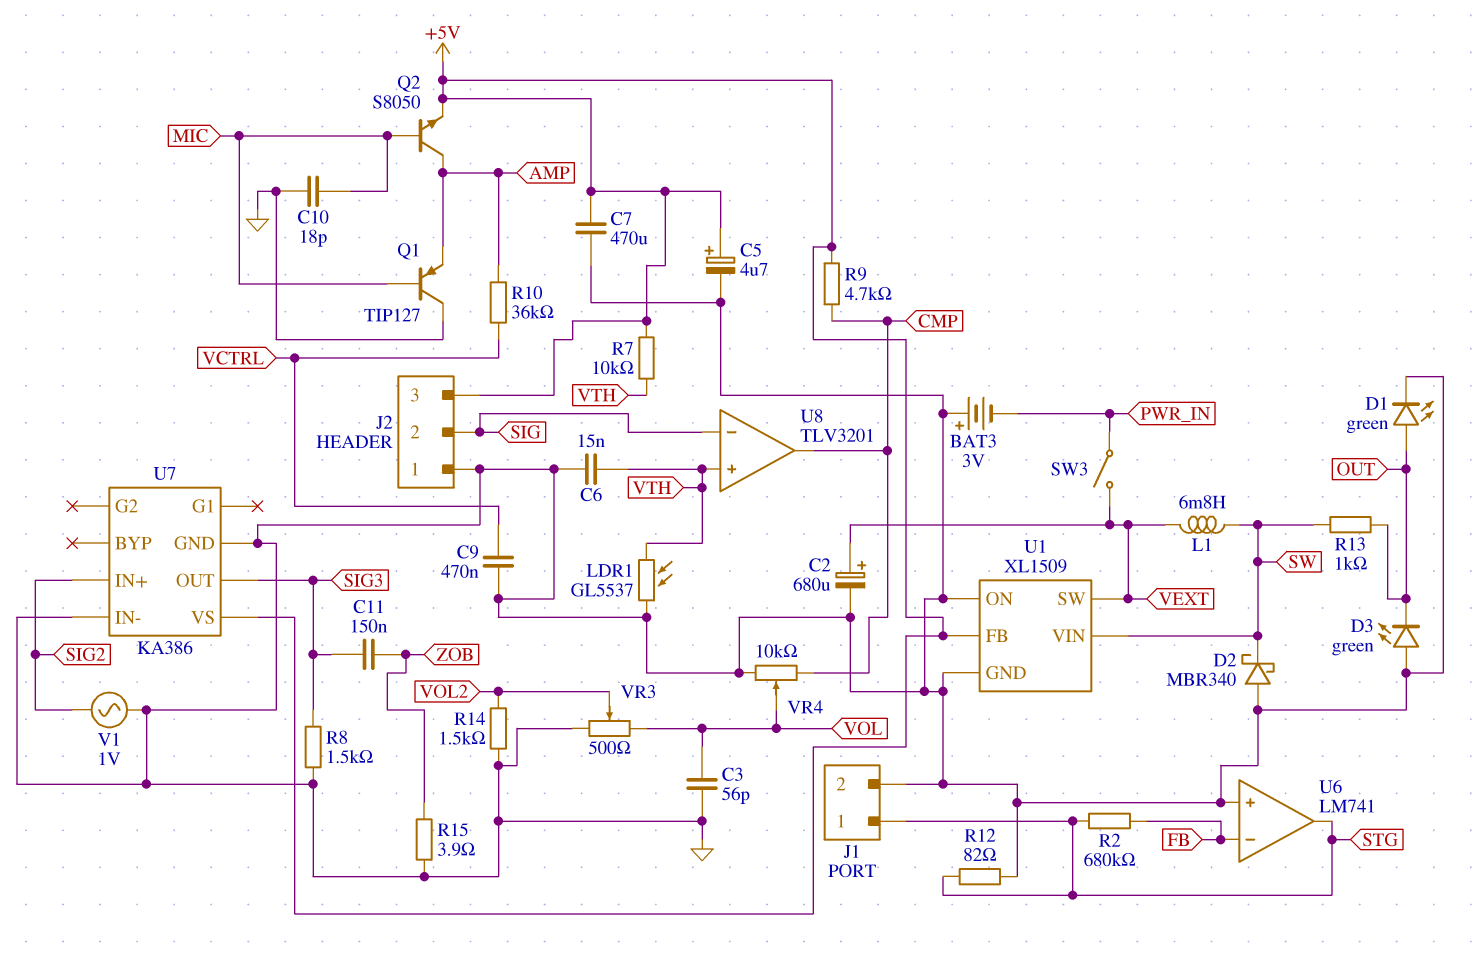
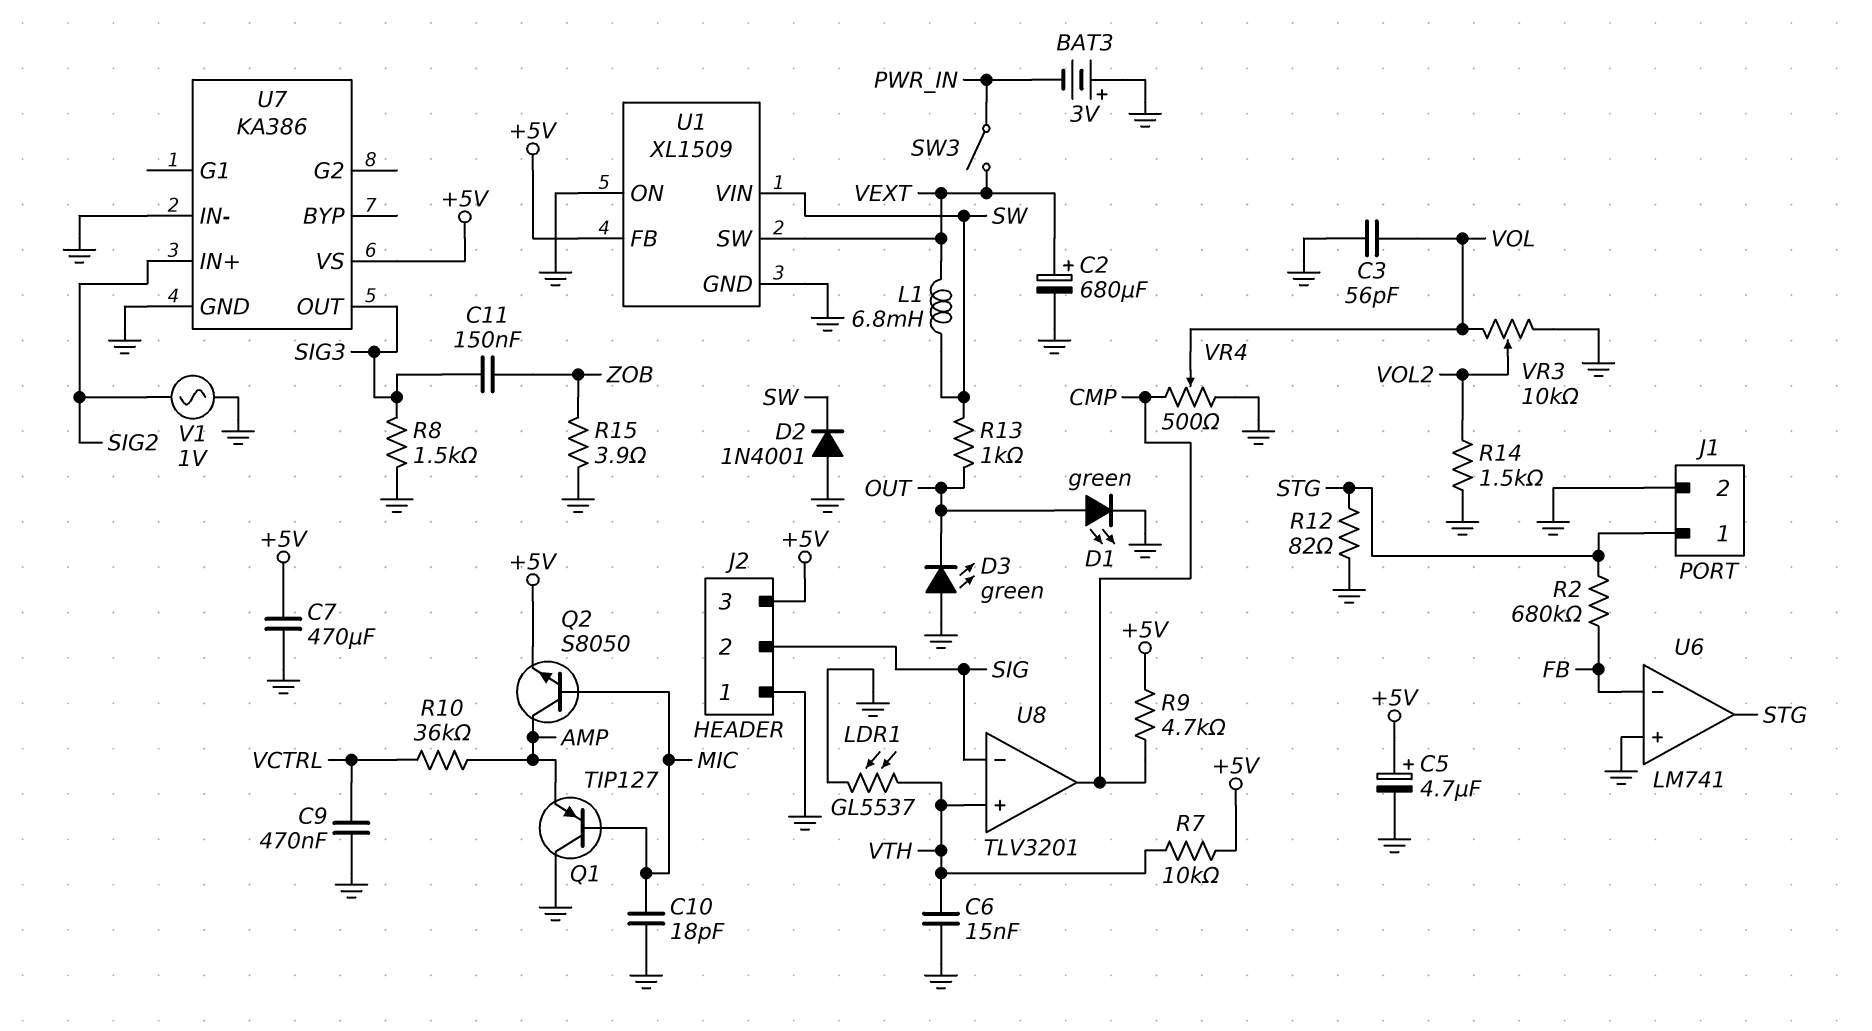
D2: schottky MBR340 (A GND, K SW) -> diode 1N4001 (A GND, K SW)
VR3: 500 (GND, VOL, wiper VOL2) -> 10k (GND, VOL, wiper VOL2)
VR4: 10k (CMP, GND, wiper VOL) -> 500 (CMP, GND, wiper VOL)

